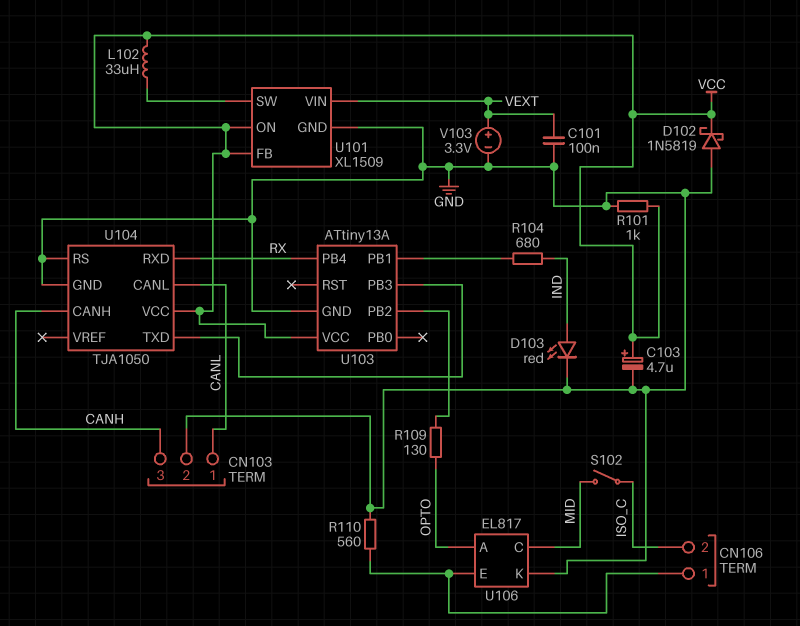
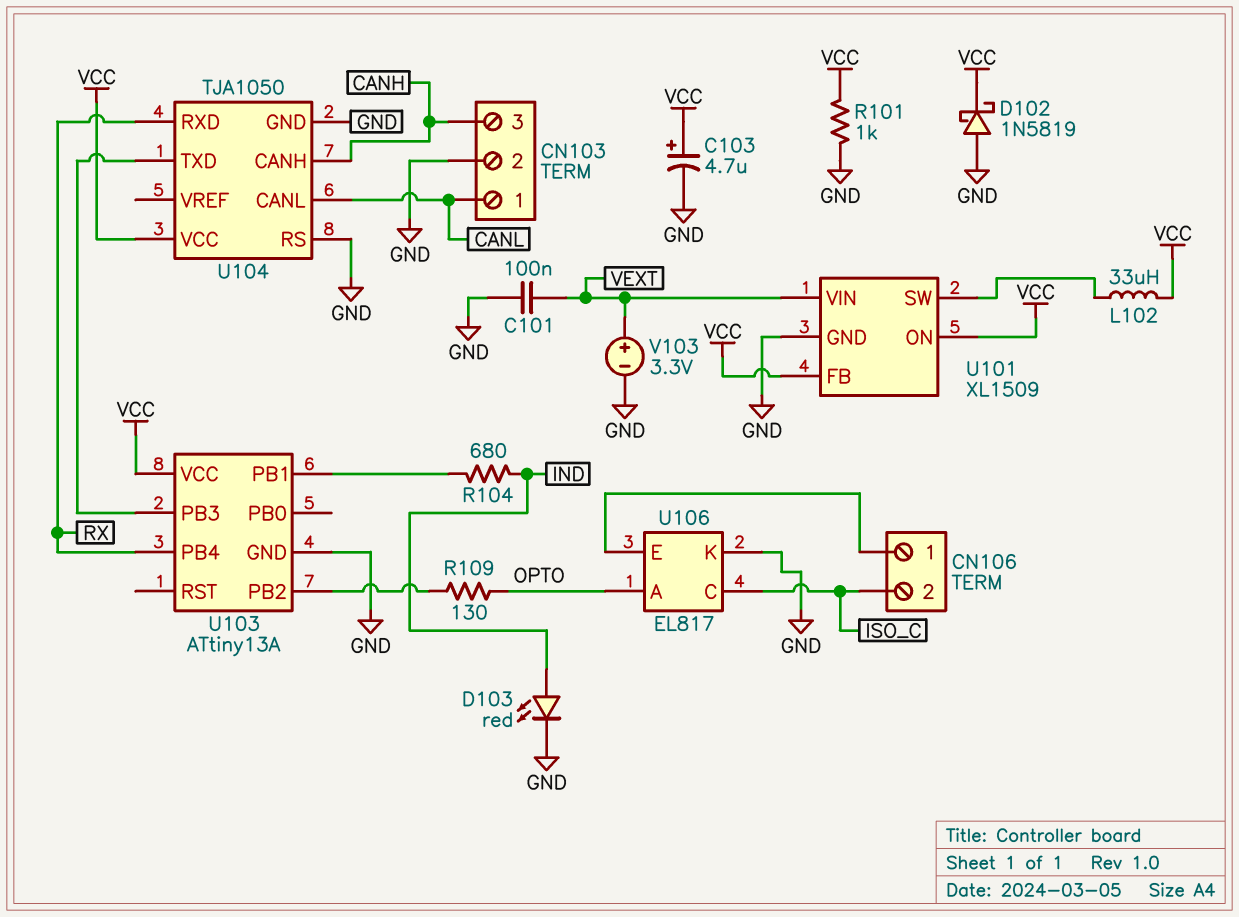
R110: 560 (CN106/1, GND) -> none
S102: switch (ISO_C, MID) -> none
U106 pin C: MID -> ISO_C

